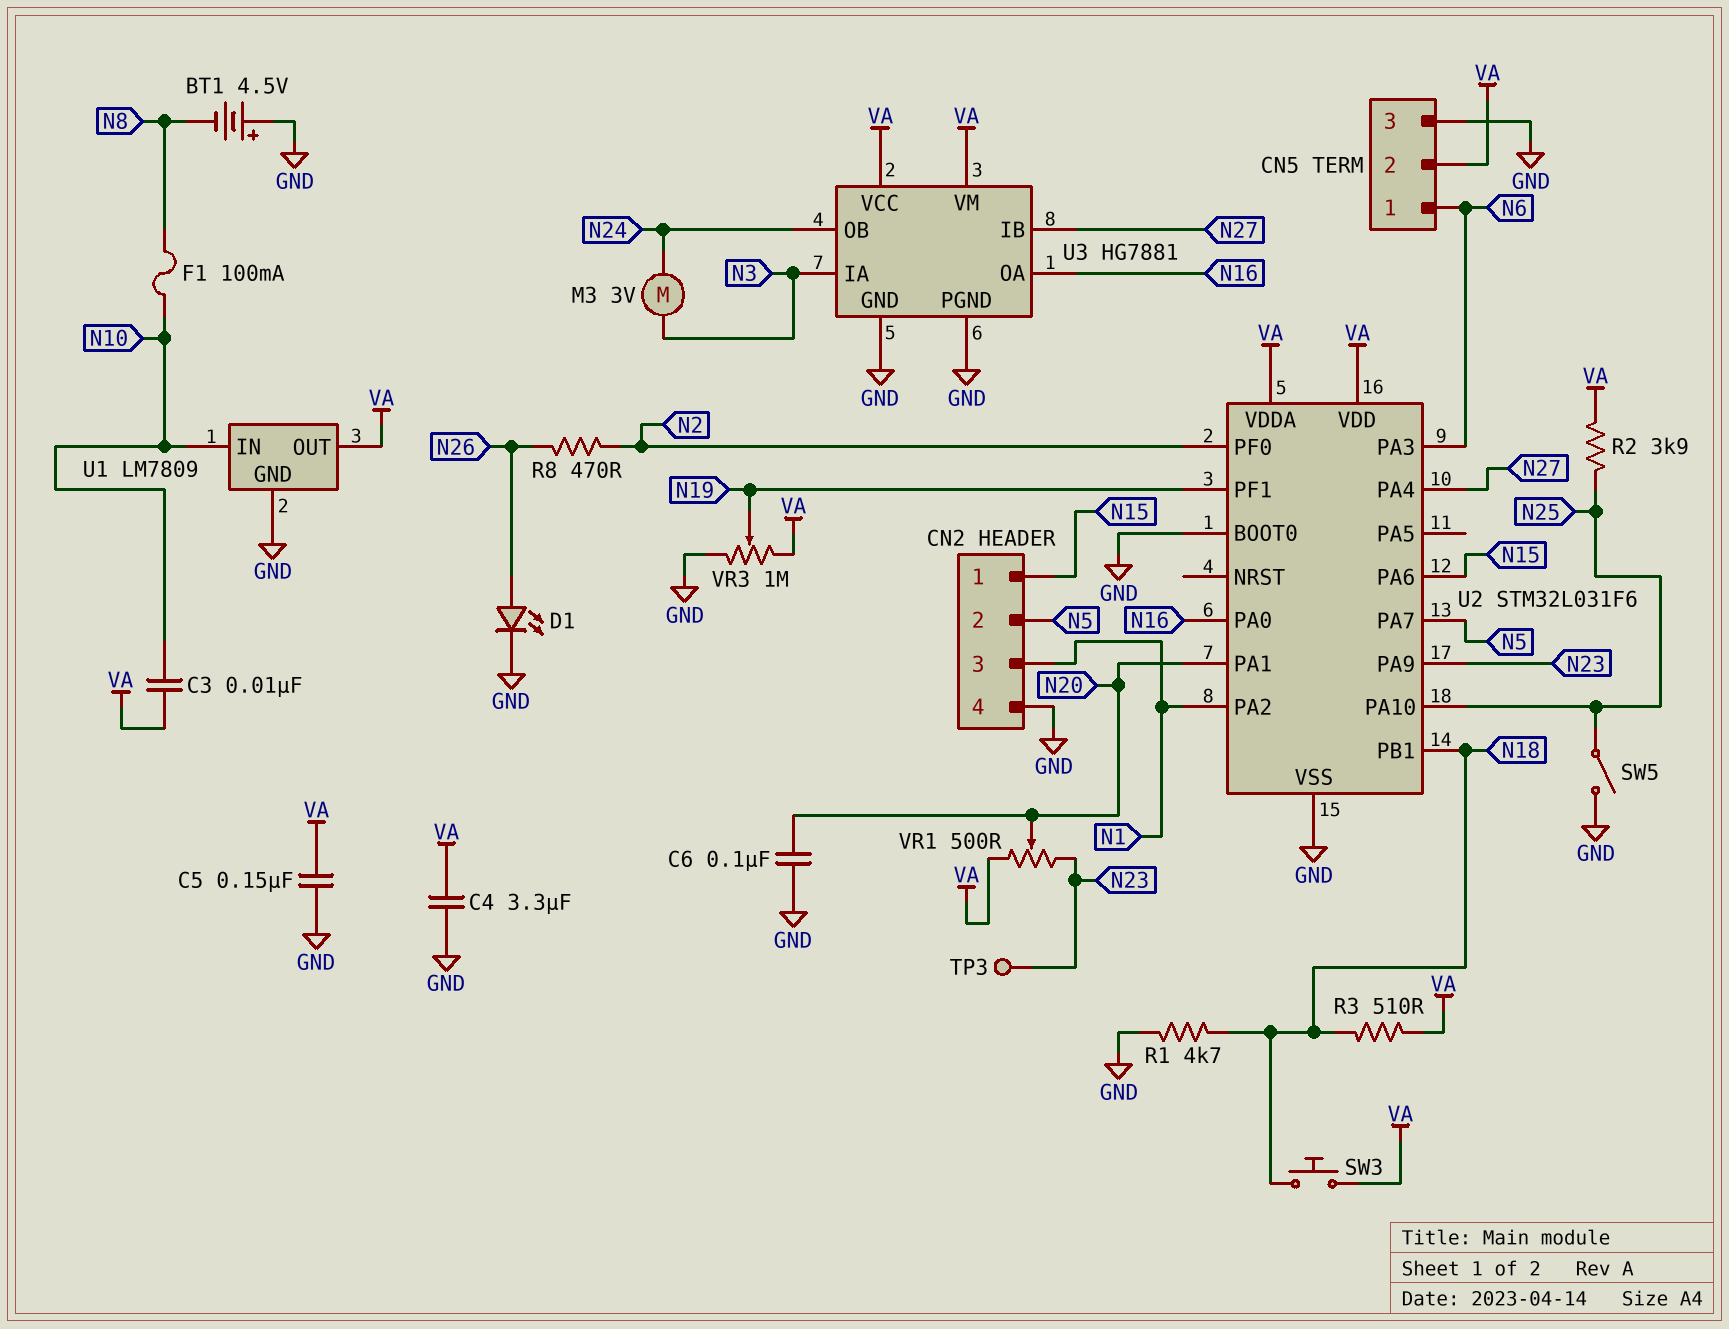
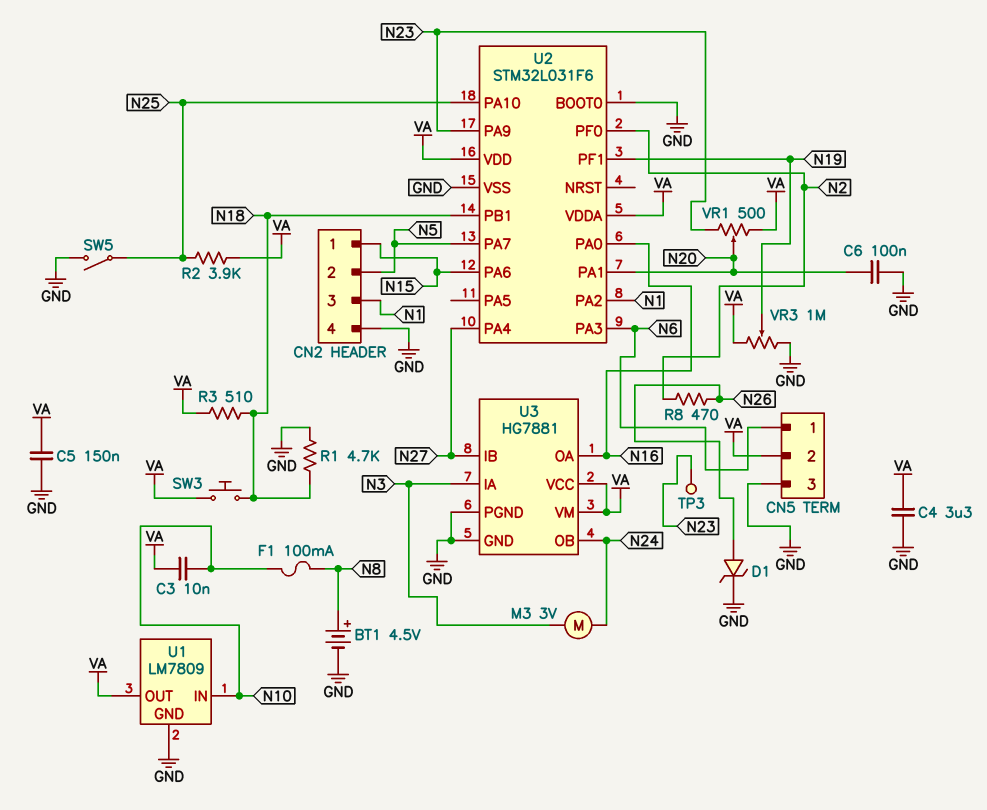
BT1: 4.5V (plus GND, minus N8) -> 4.5V (plus N8, minus GND)
D1: LED (A N26, K GND) -> zener (A N26, K GND)

